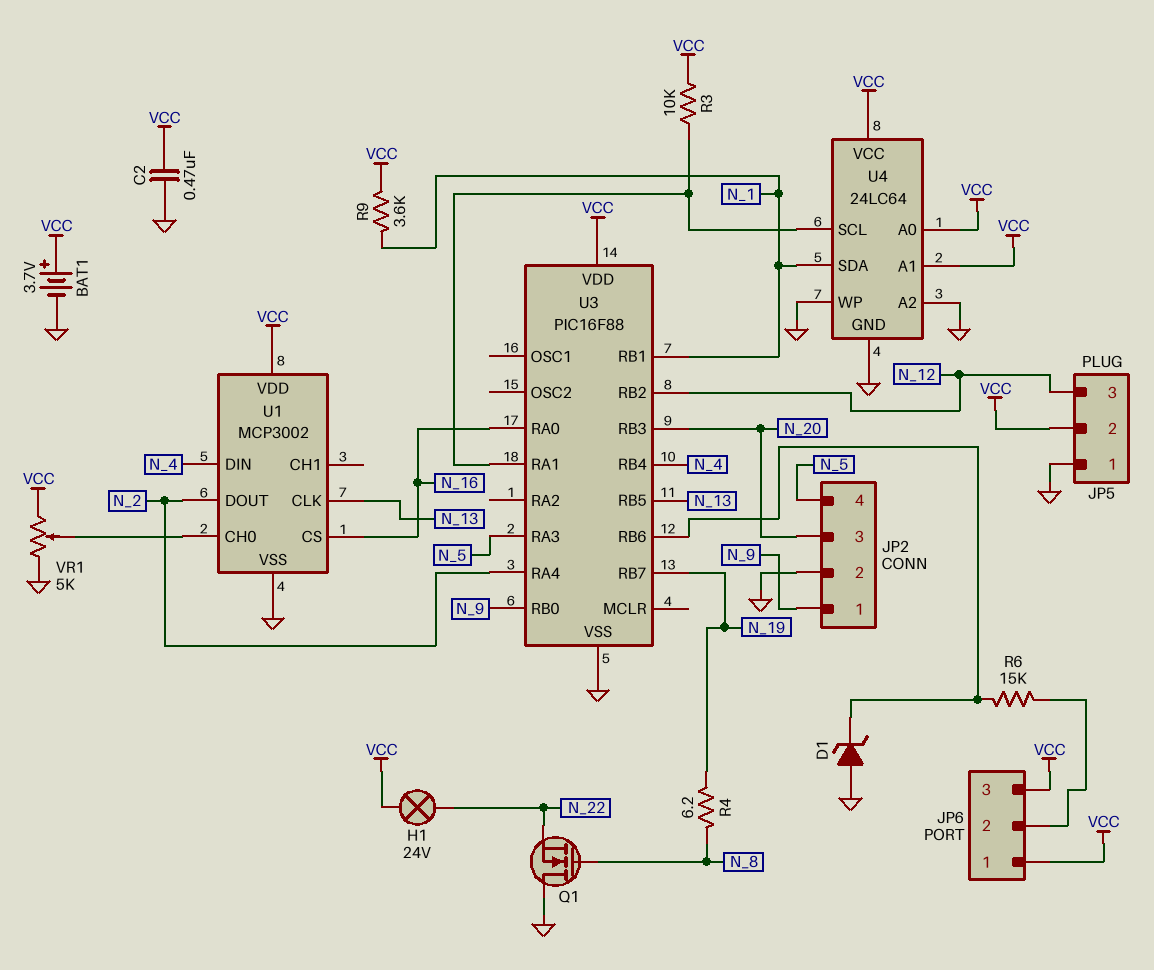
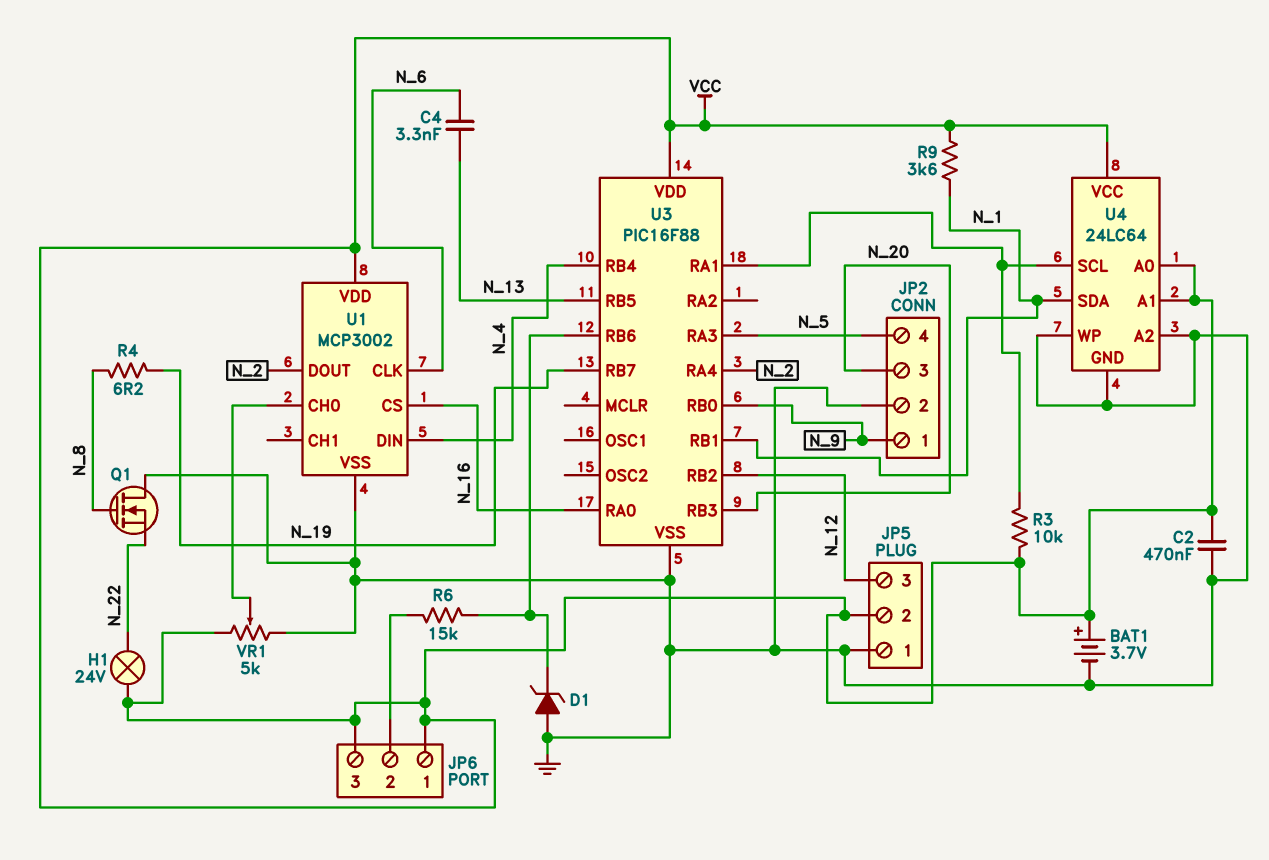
C4: none -> 3.3nF (N_6, N_13)
U1 pin CLK: N_13 -> N_6

